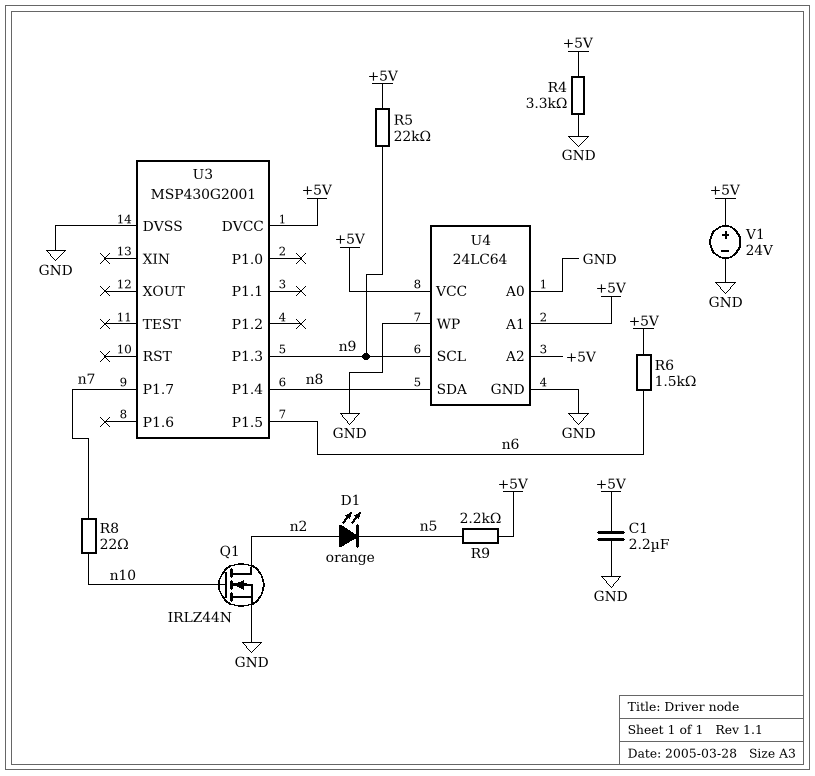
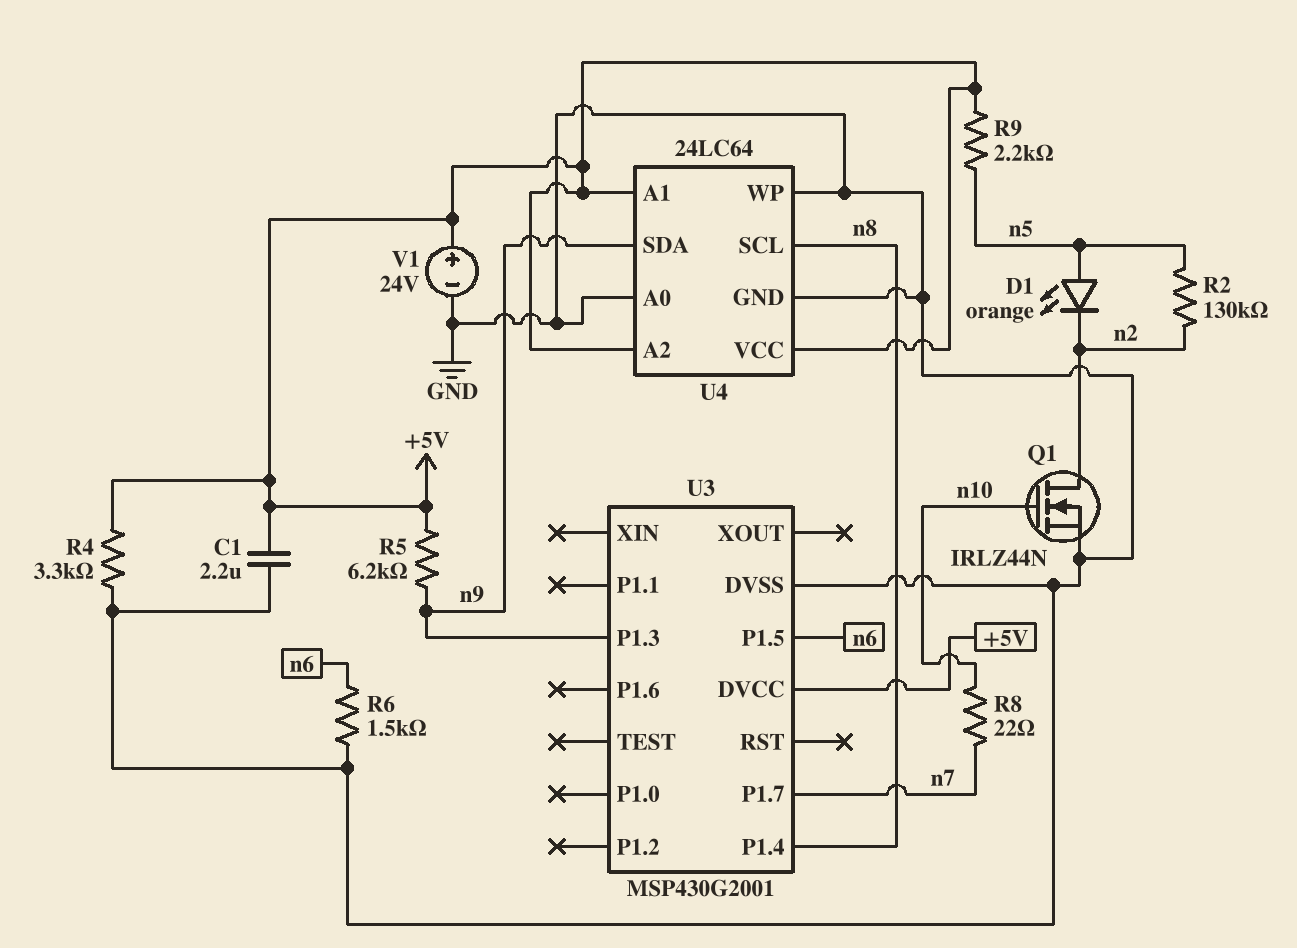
D1: LED orange (A n2, K n5) -> LED orange (A n5, K n2)
R2: none -> 130k (n2, n5)
R5: 22k (+5V, n9) -> 6.2k (+5V, n9)
R6: 1.5k (+5V, n6) -> 1.5k (GND, n6)
U4 pin SCL: n9 -> n8
U4 pin SDA: n8 -> n9

